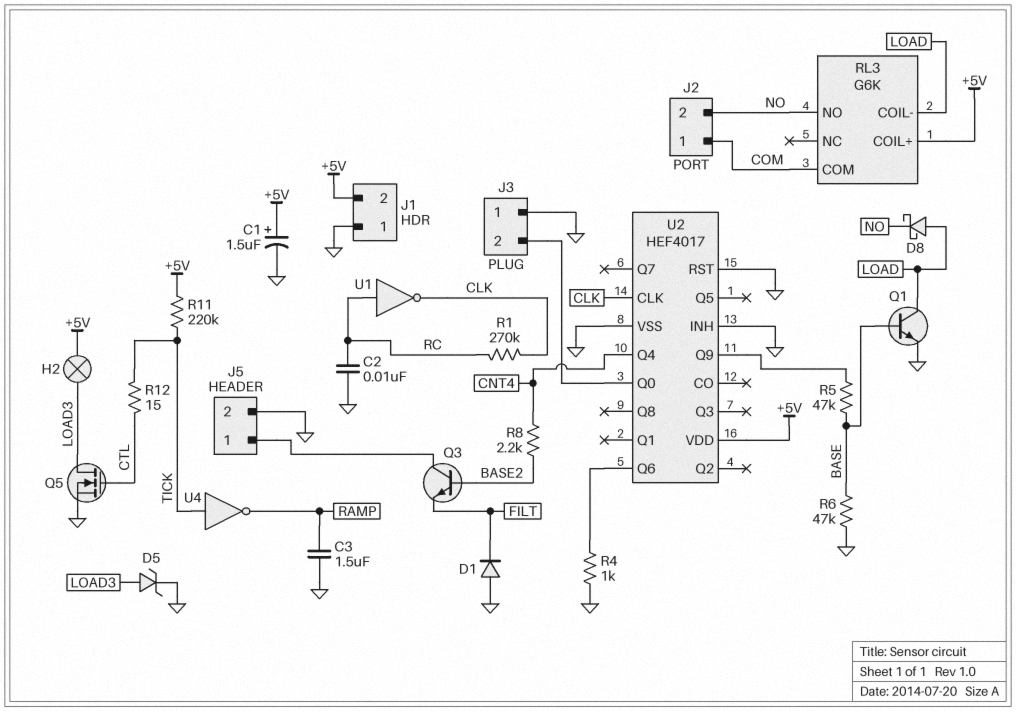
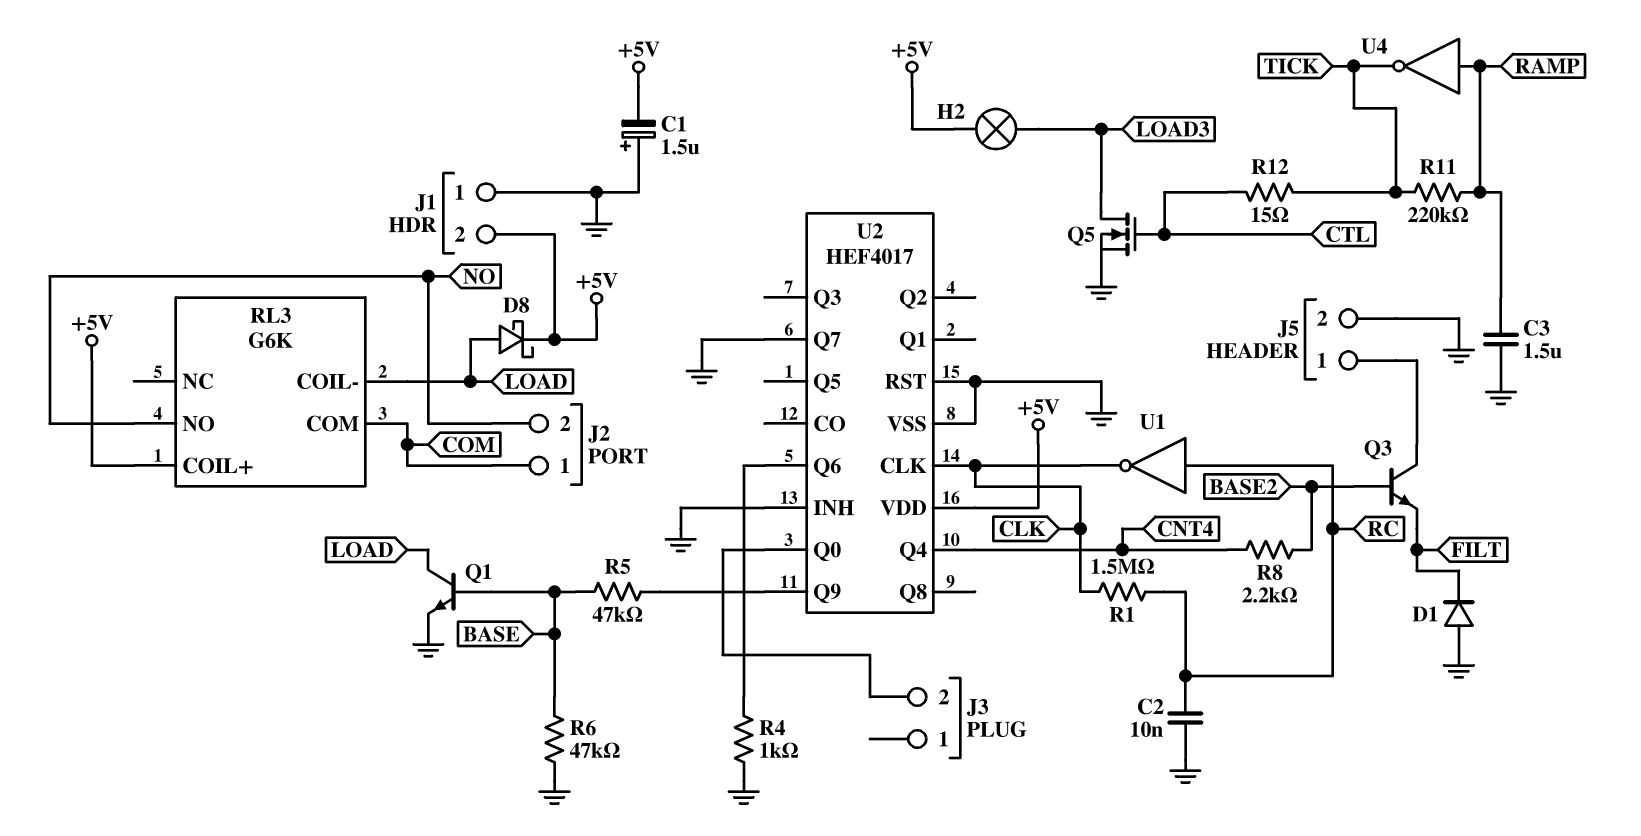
C1: 1.5uF (plus +5V, minus GND) -> 1.5uF (plus GND, minus +5V)
D5: zener (A LOAD3, K GND) -> none
D8: schottky (A LOAD, K NO) -> schottky (A LOAD, K +5V)
J3 pin 1: GND -> none
R1: 270k (CLK, RC) -> 1.5M (CLK, RC)
R11: 220k (+5V, TICK) -> 220k (RAMP, TICK)
U2 pin Q7: none -> GND
U4: NOT (in TICK, out RAMP) -> NOT (in RAMP, out TICK)

